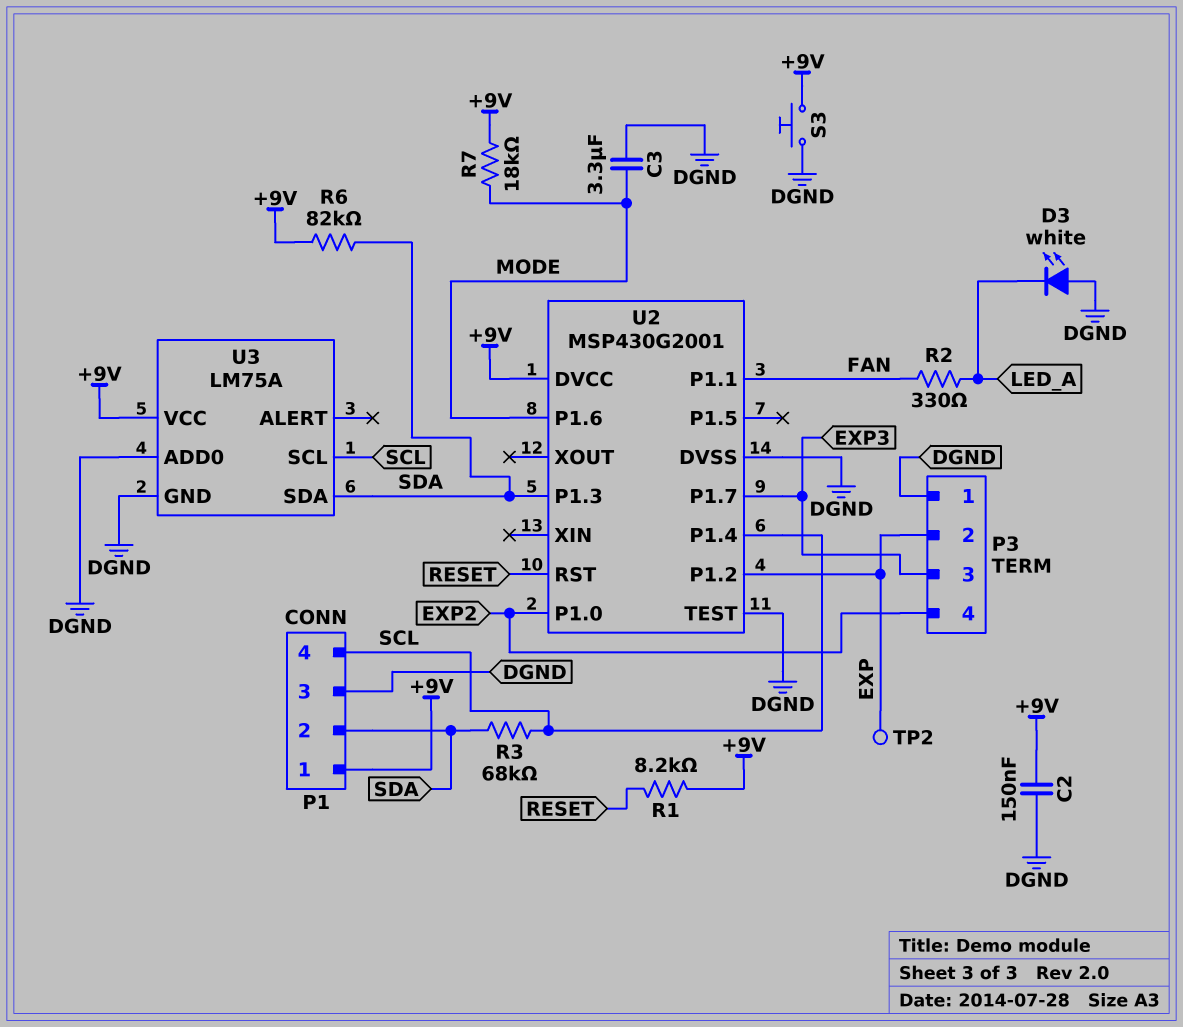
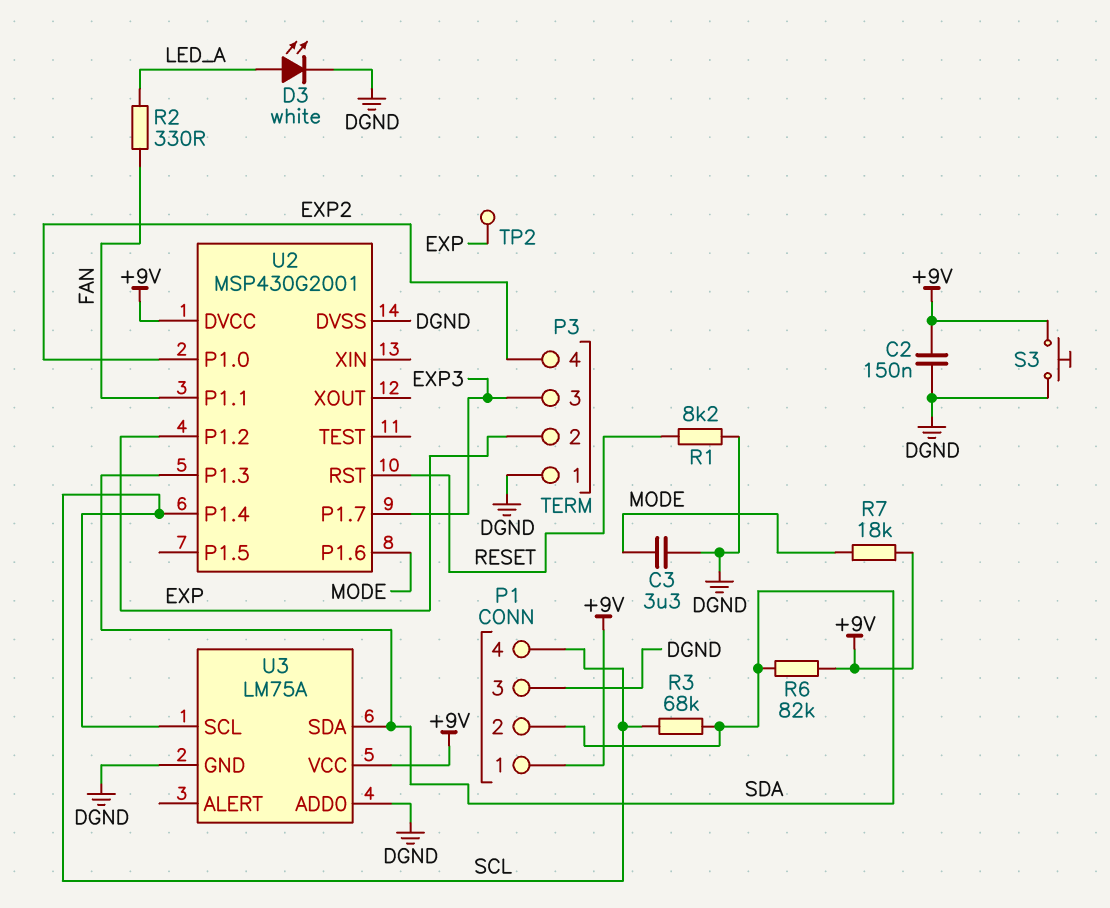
D3: LED white (A DGND, K LED_A) -> LED white (A LED_A, K DGND)
R1: 8.2k (+9V, RESET) -> 8.2k (DGND, RESET)
U2 pin TEST: DGND -> none

